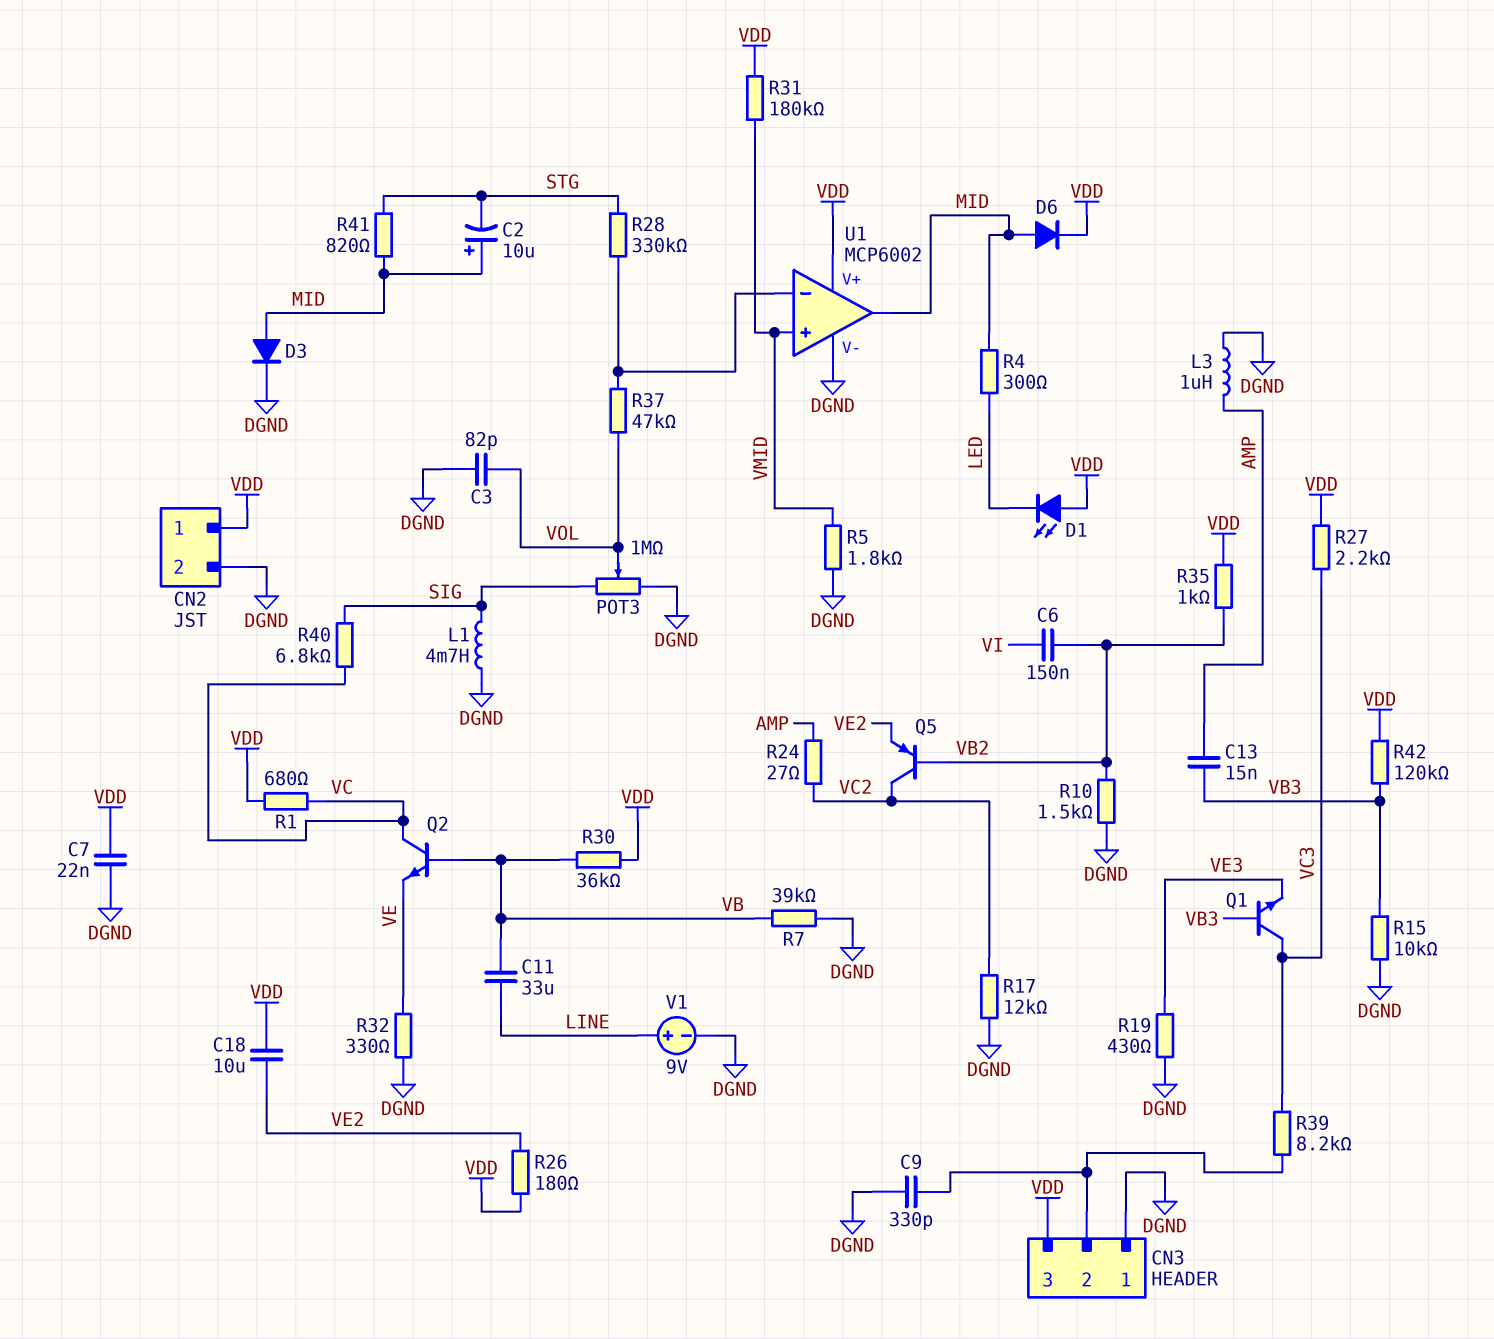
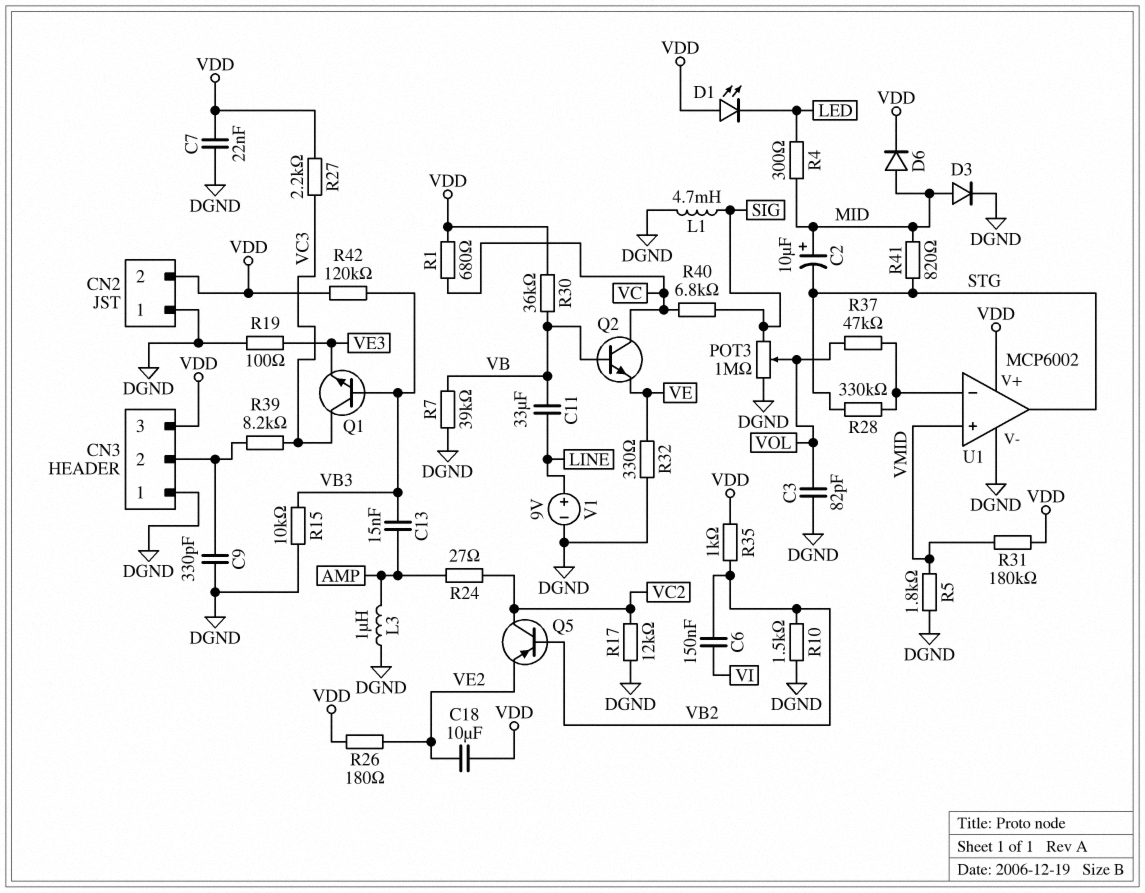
CN2 pin 1: VDD -> DGND
CN2 pin 2: DGND -> VDD
R19: 430 (DGND, VE3) -> 100 (DGND, VE3)
U1 pin out: MID -> STG

